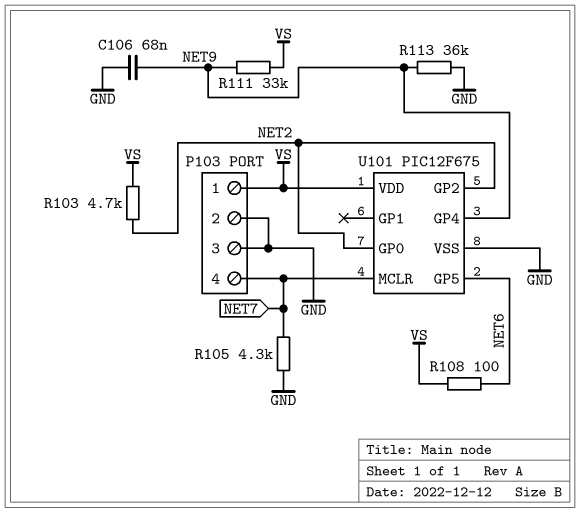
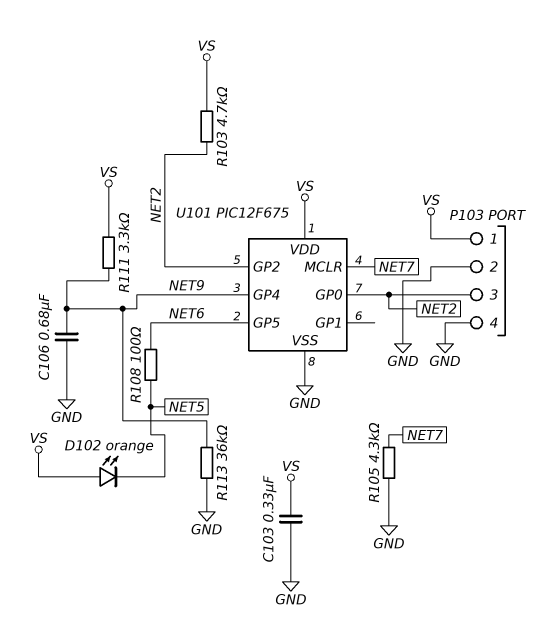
C103: none -> 330nF (GND, VS)
C106: 68nF (GND, NET9) -> 680nF (GND, NET9)
D102: none -> LED orange (A VS, K NET5)
P103 pin 3: GND -> NET2
P103 pin 4: NET7 -> GND
R108: 100 (NET6, VS) -> 100 (NET5, NET6)
R111: 33k (NET9, VS) -> 3.3k (NET9, VS)

